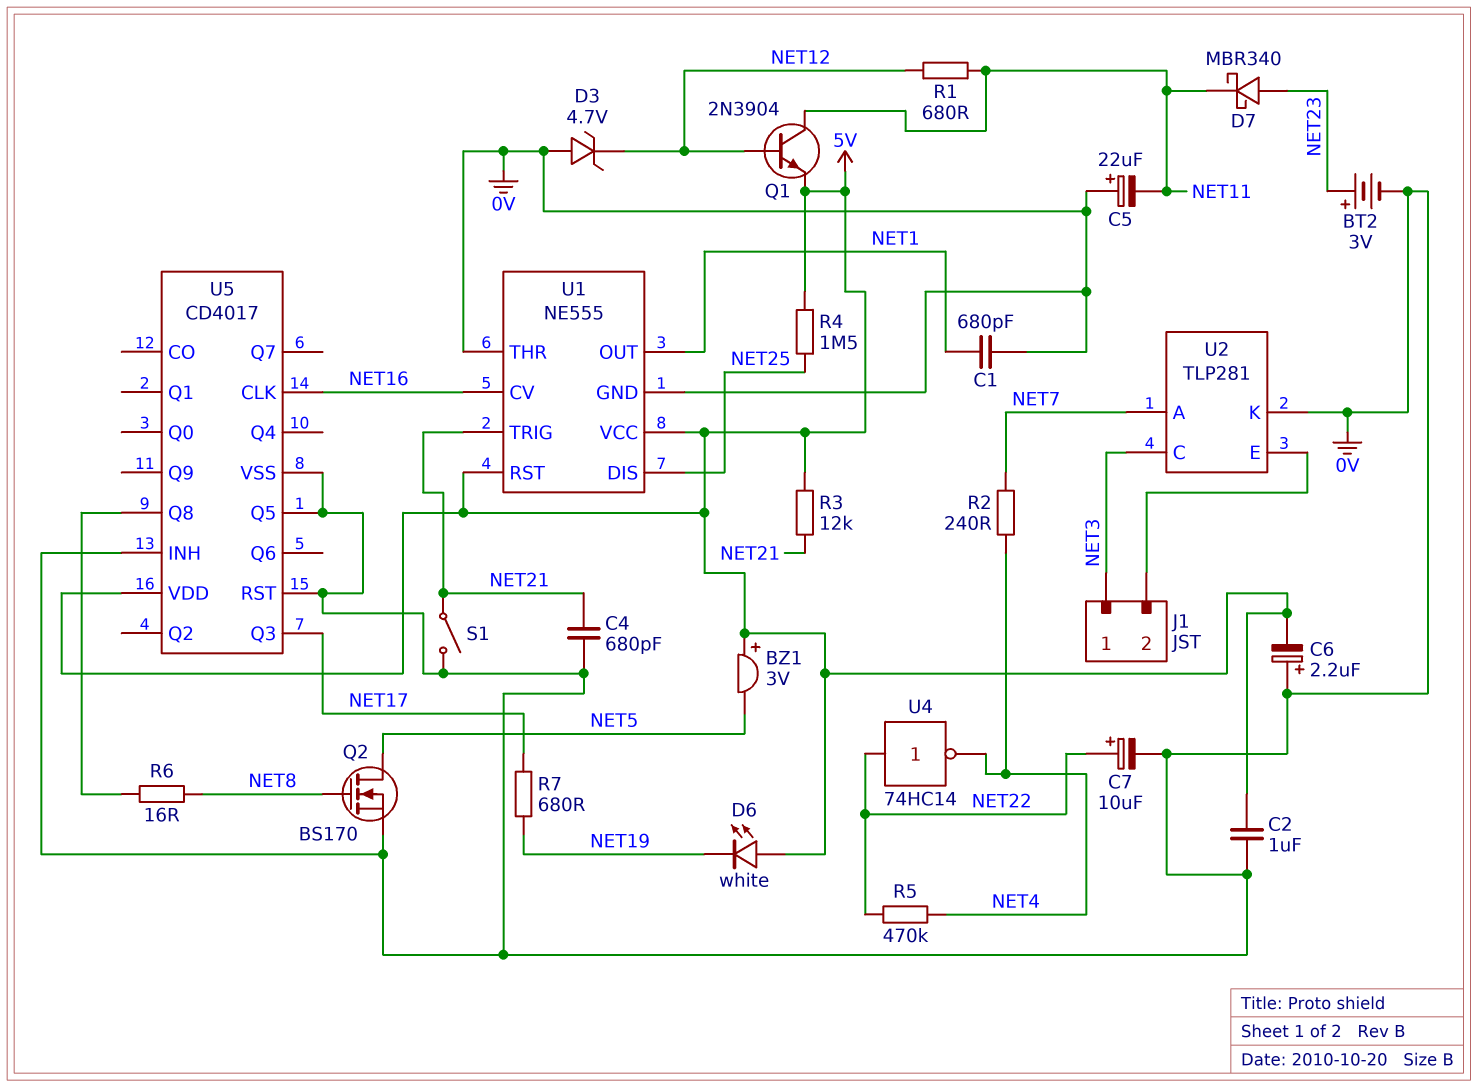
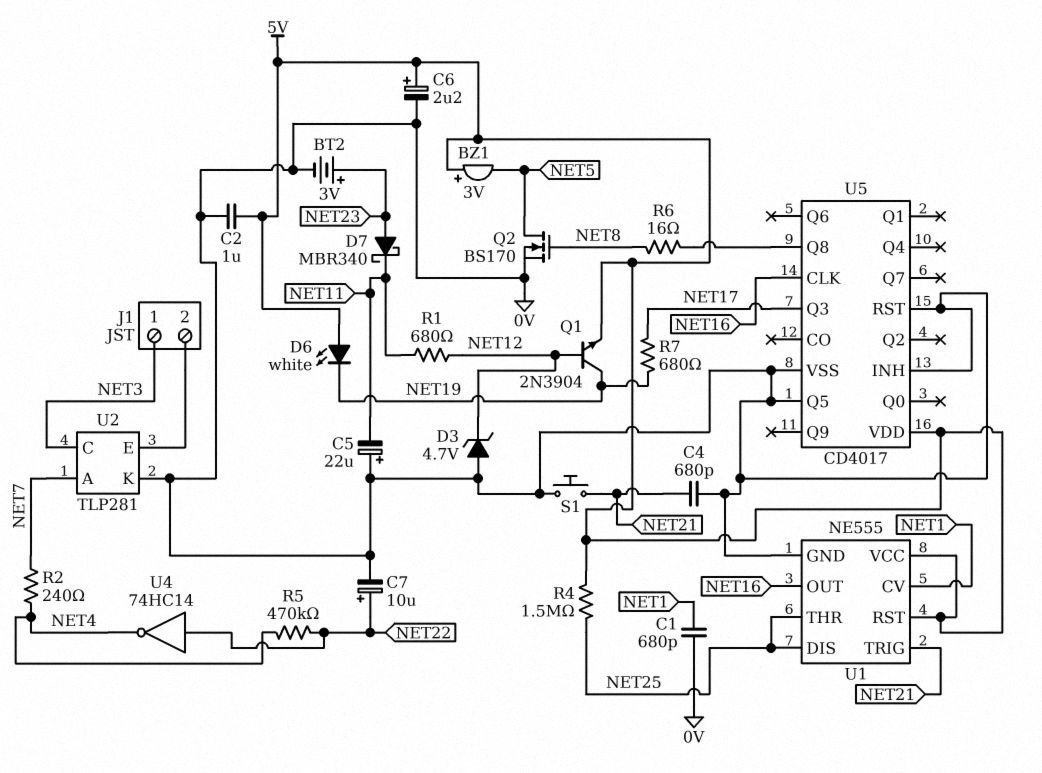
C6: 2.2uF (plus 0V, minus 5V) -> 2.2uF (plus 5V, minus 0V)
Q1: NPN 2N3904 (B NET12, C NET11, E 5V) -> NPN 2N3904 (B NET12, C NET19, E 5V)
R3: 12k (5V, NET21) -> none
S1: switch (0V, NET21) -> button (0V, NET21)
U1 pin CV: NET16 -> NET1
U1 pin OUT: NET1 -> NET16
U1 pin THR: 0V -> NET25

